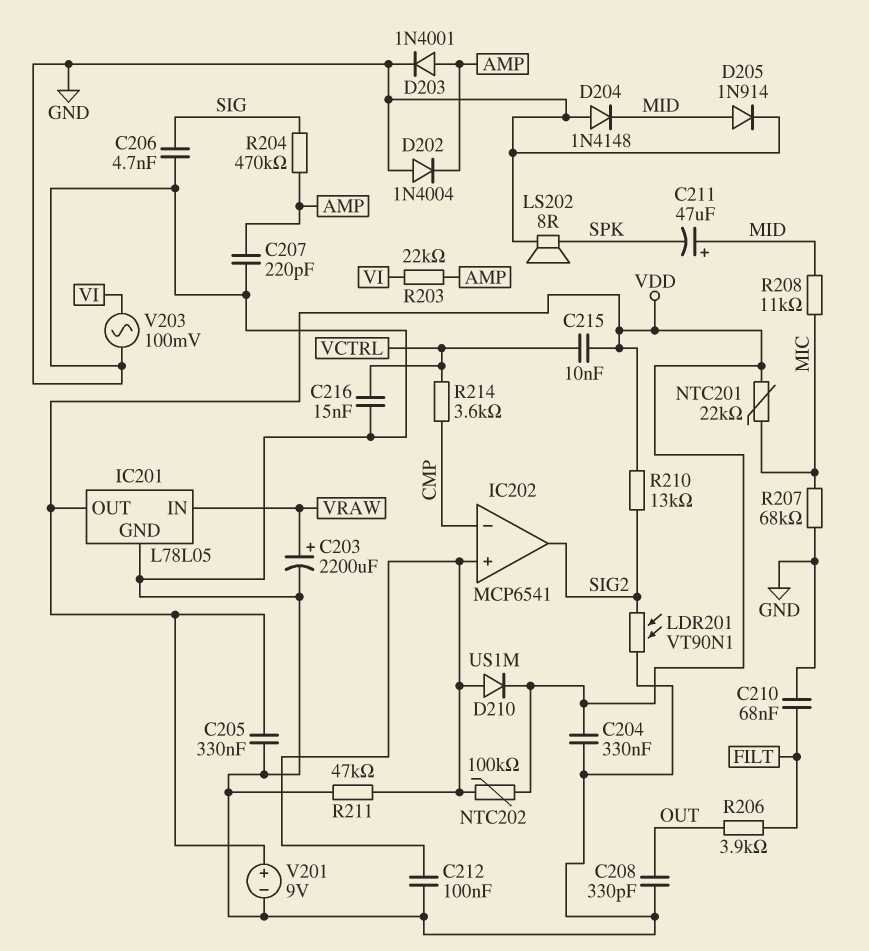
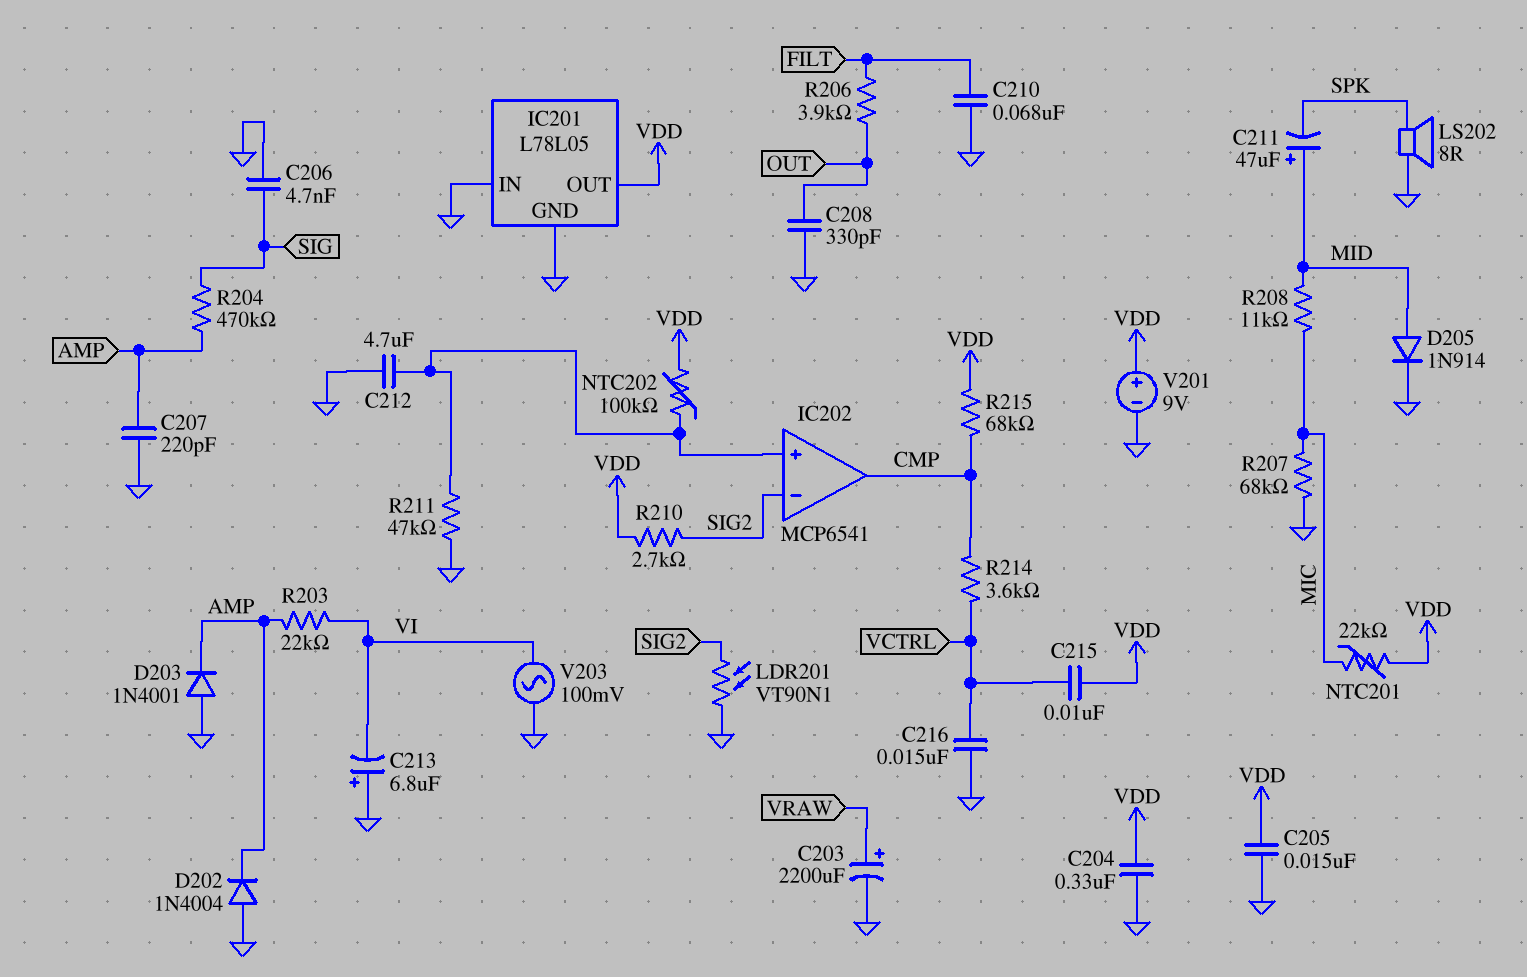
C205: 330nF (GND, VDD) -> 15nF (GND, VDD)
C212: 100nF (GND, IC202/in+) -> 4.7uF (GND, IC202/in+)
C213: none -> 6.8uF (plus GND, minus VI)
D203: diode 1N4001 (A AMP, K GND) -> diode 1N4001 (A GND, K AMP)
D204: diode 1N4148 (A GND, K MID) -> none
D210: diode US1M (A IC202/in+, K VDD) -> none
IC201 pin IN: VRAW -> GND
IC202 pin in-: CMP -> SIG2
IC202 pin out: SIG2 -> CMP
R210: 13k (SIG2, VDD) -> 2.7k (SIG2, VDD)
R215: none -> 68k (CMP, VDD)

